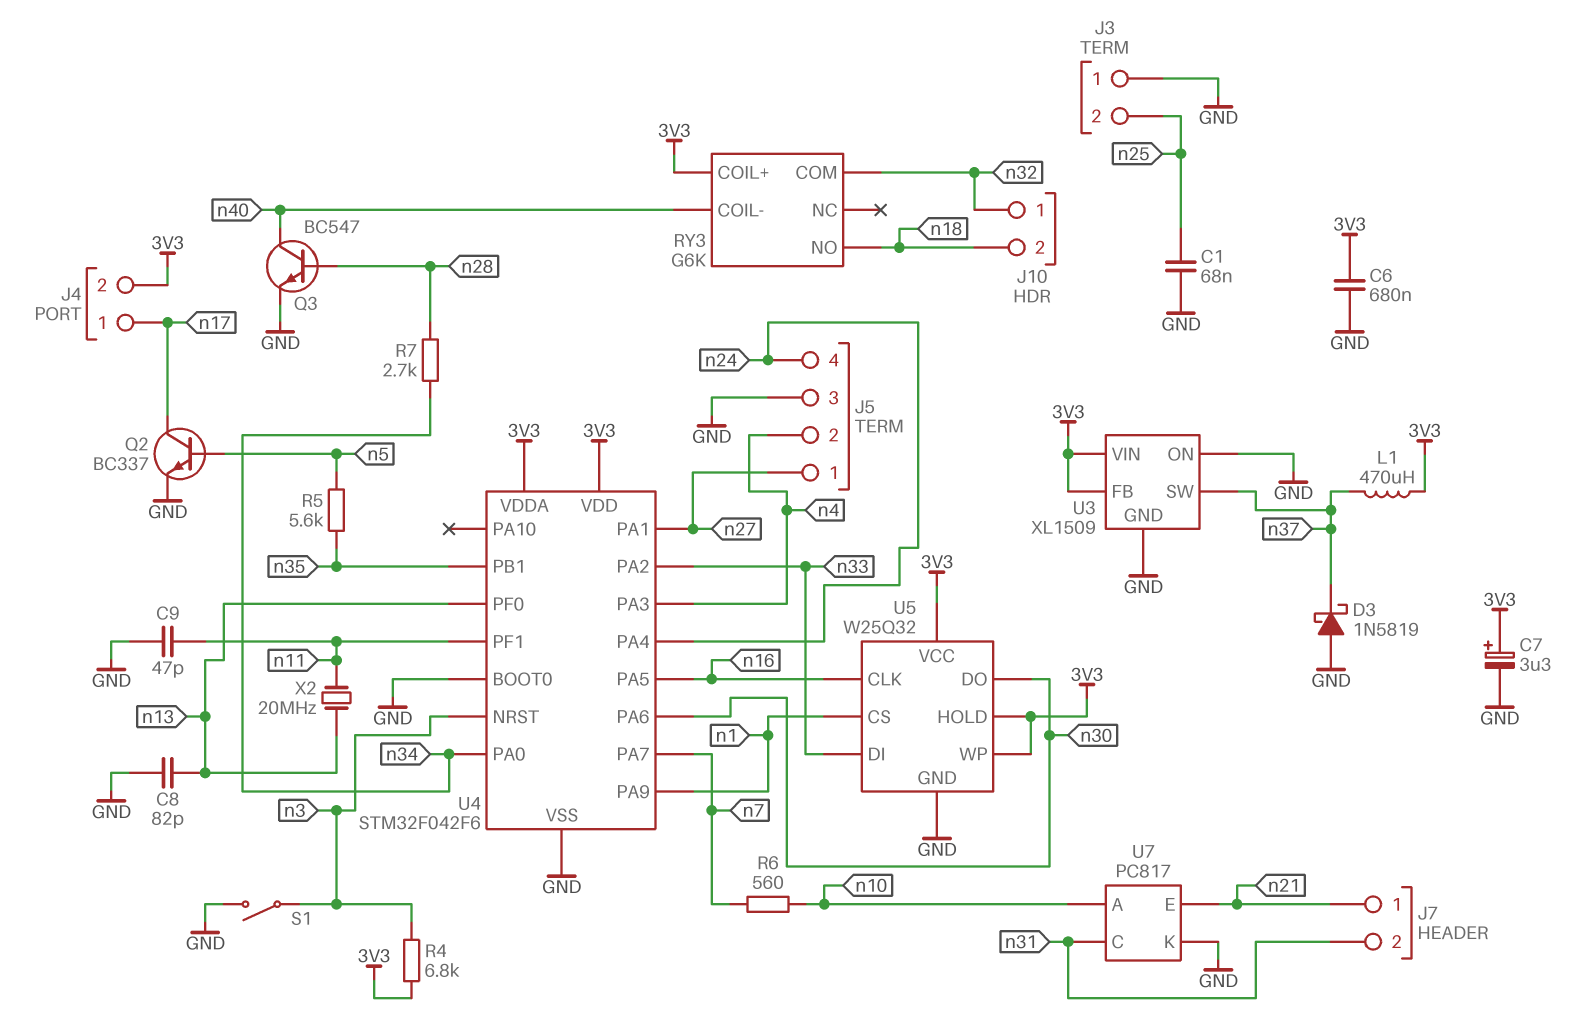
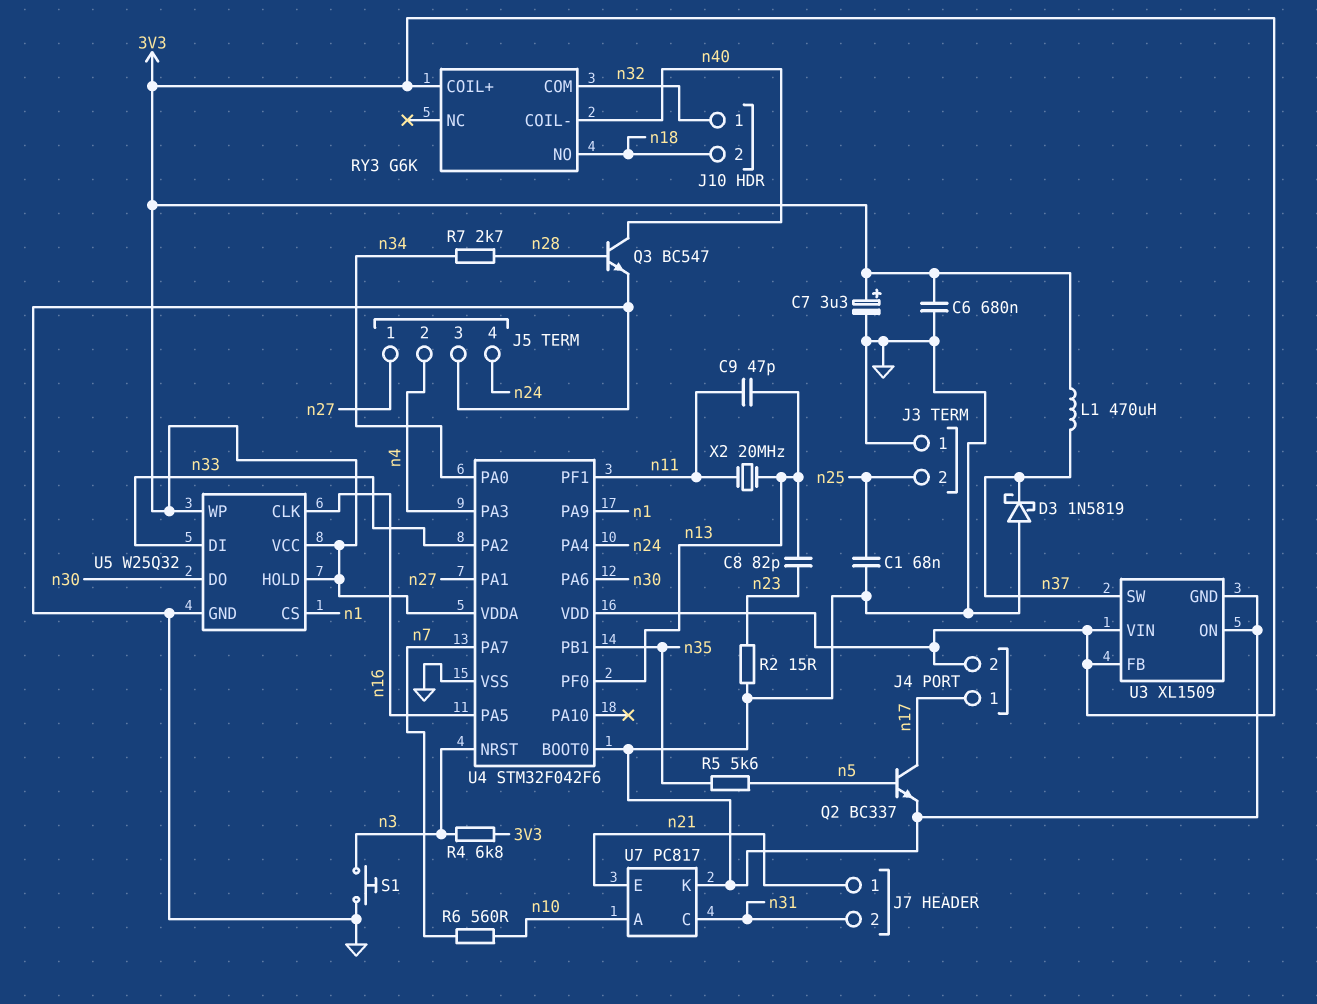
C8: 82pF (GND, n13) -> 82pF (n13, n23)
C9: 47pF (GND, n11) -> 47pF (n11, n13)
R2: none -> 15 (GND, n23)
S1: switch (GND, n3) -> button (GND, n3)

